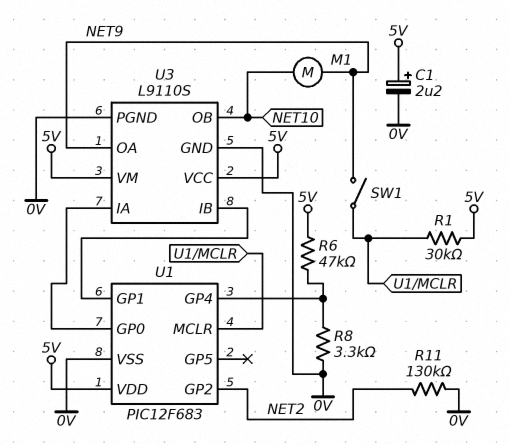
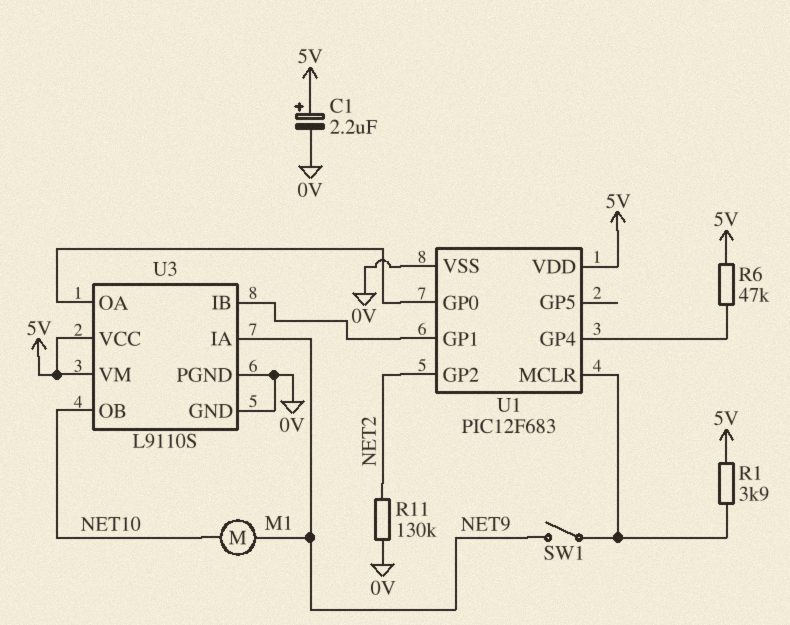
R1: 30k (5V, U1/MCLR) -> 3.9k (5V, U1/MCLR)
R8: 3.3k (0V, U1/GP4) -> none
U3 pin IA: U1/GP0 -> NET9
U3 pin OA: NET9 -> U1/GP0

